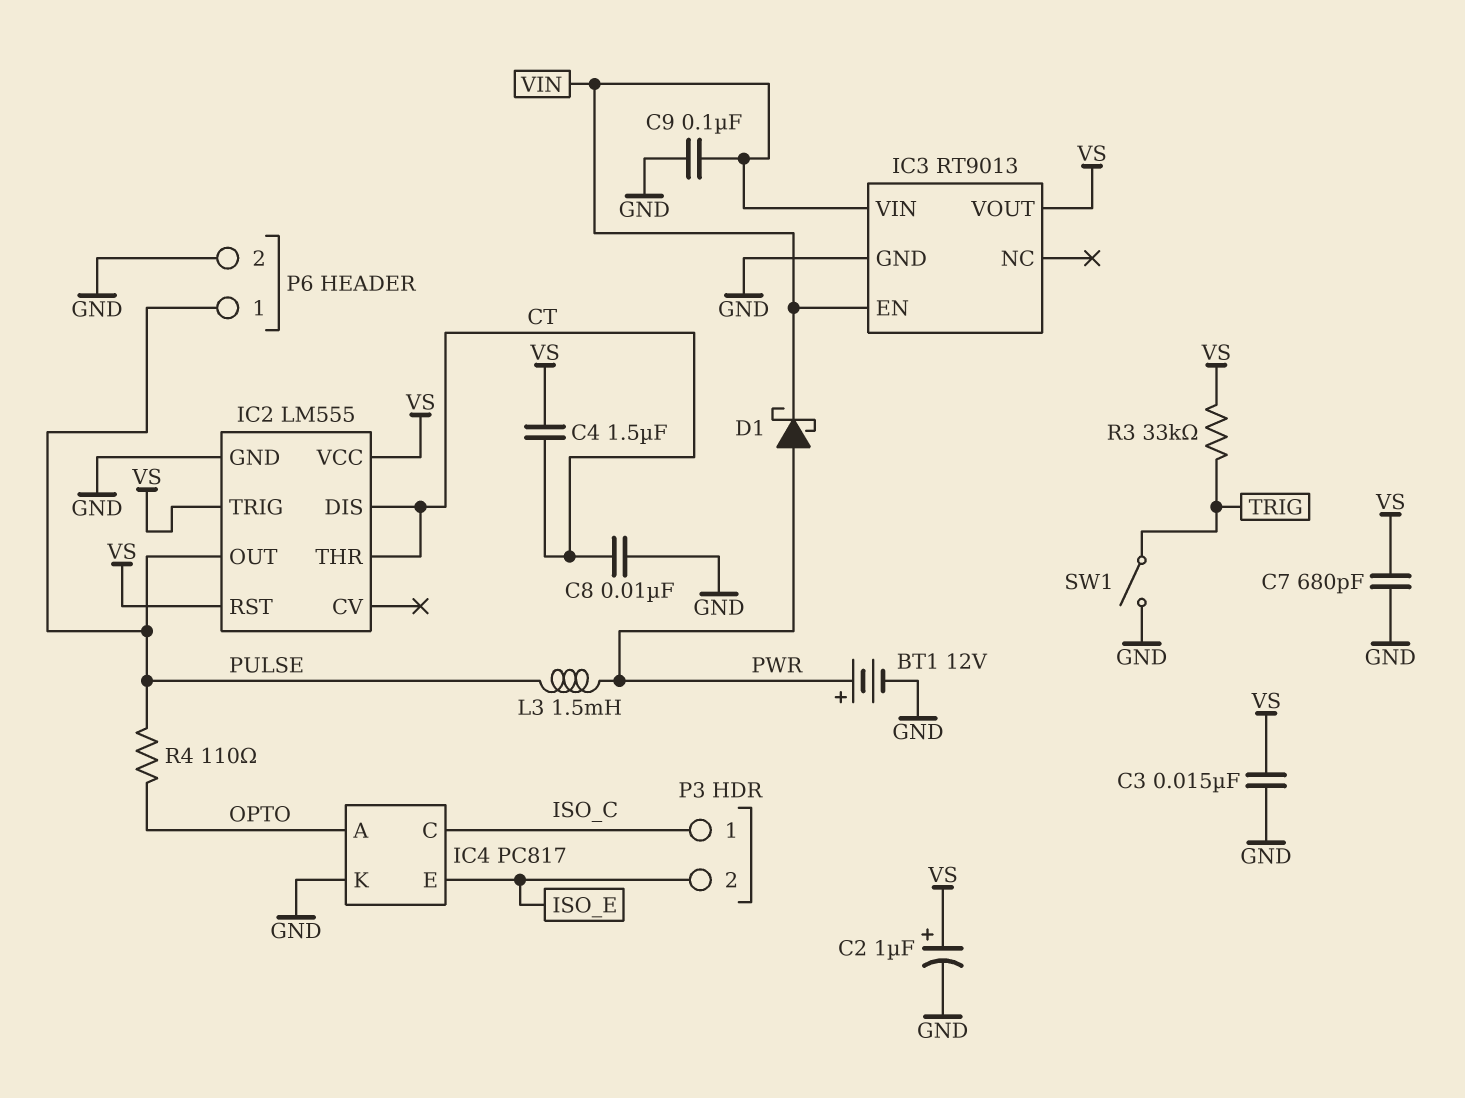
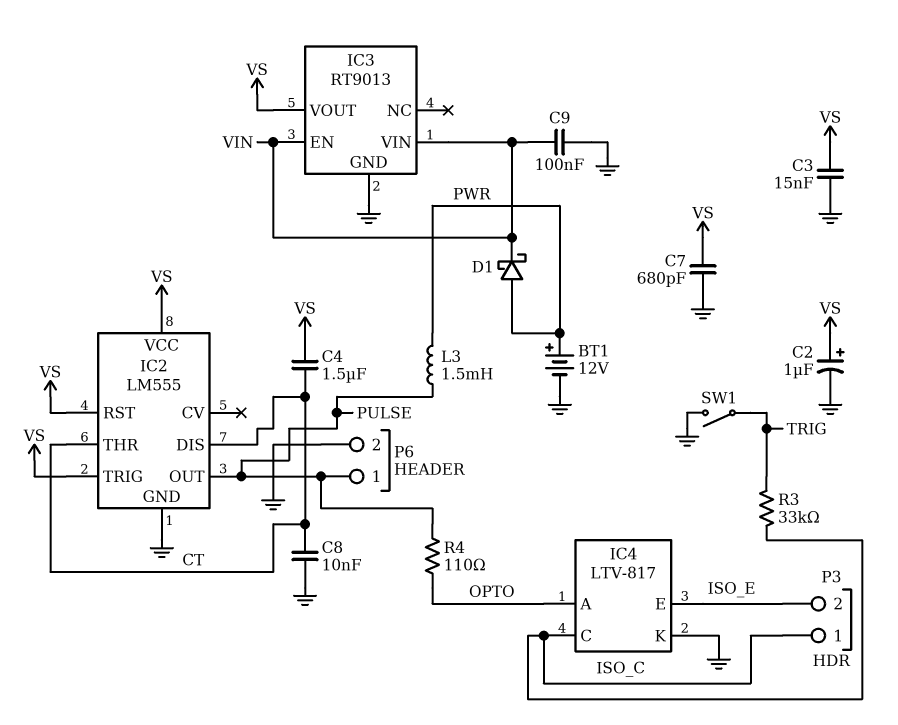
IC4: PC817 -> LTV-817
R3: 33k (TRIG, VS) -> 33k (ISO_C, TRIG)

